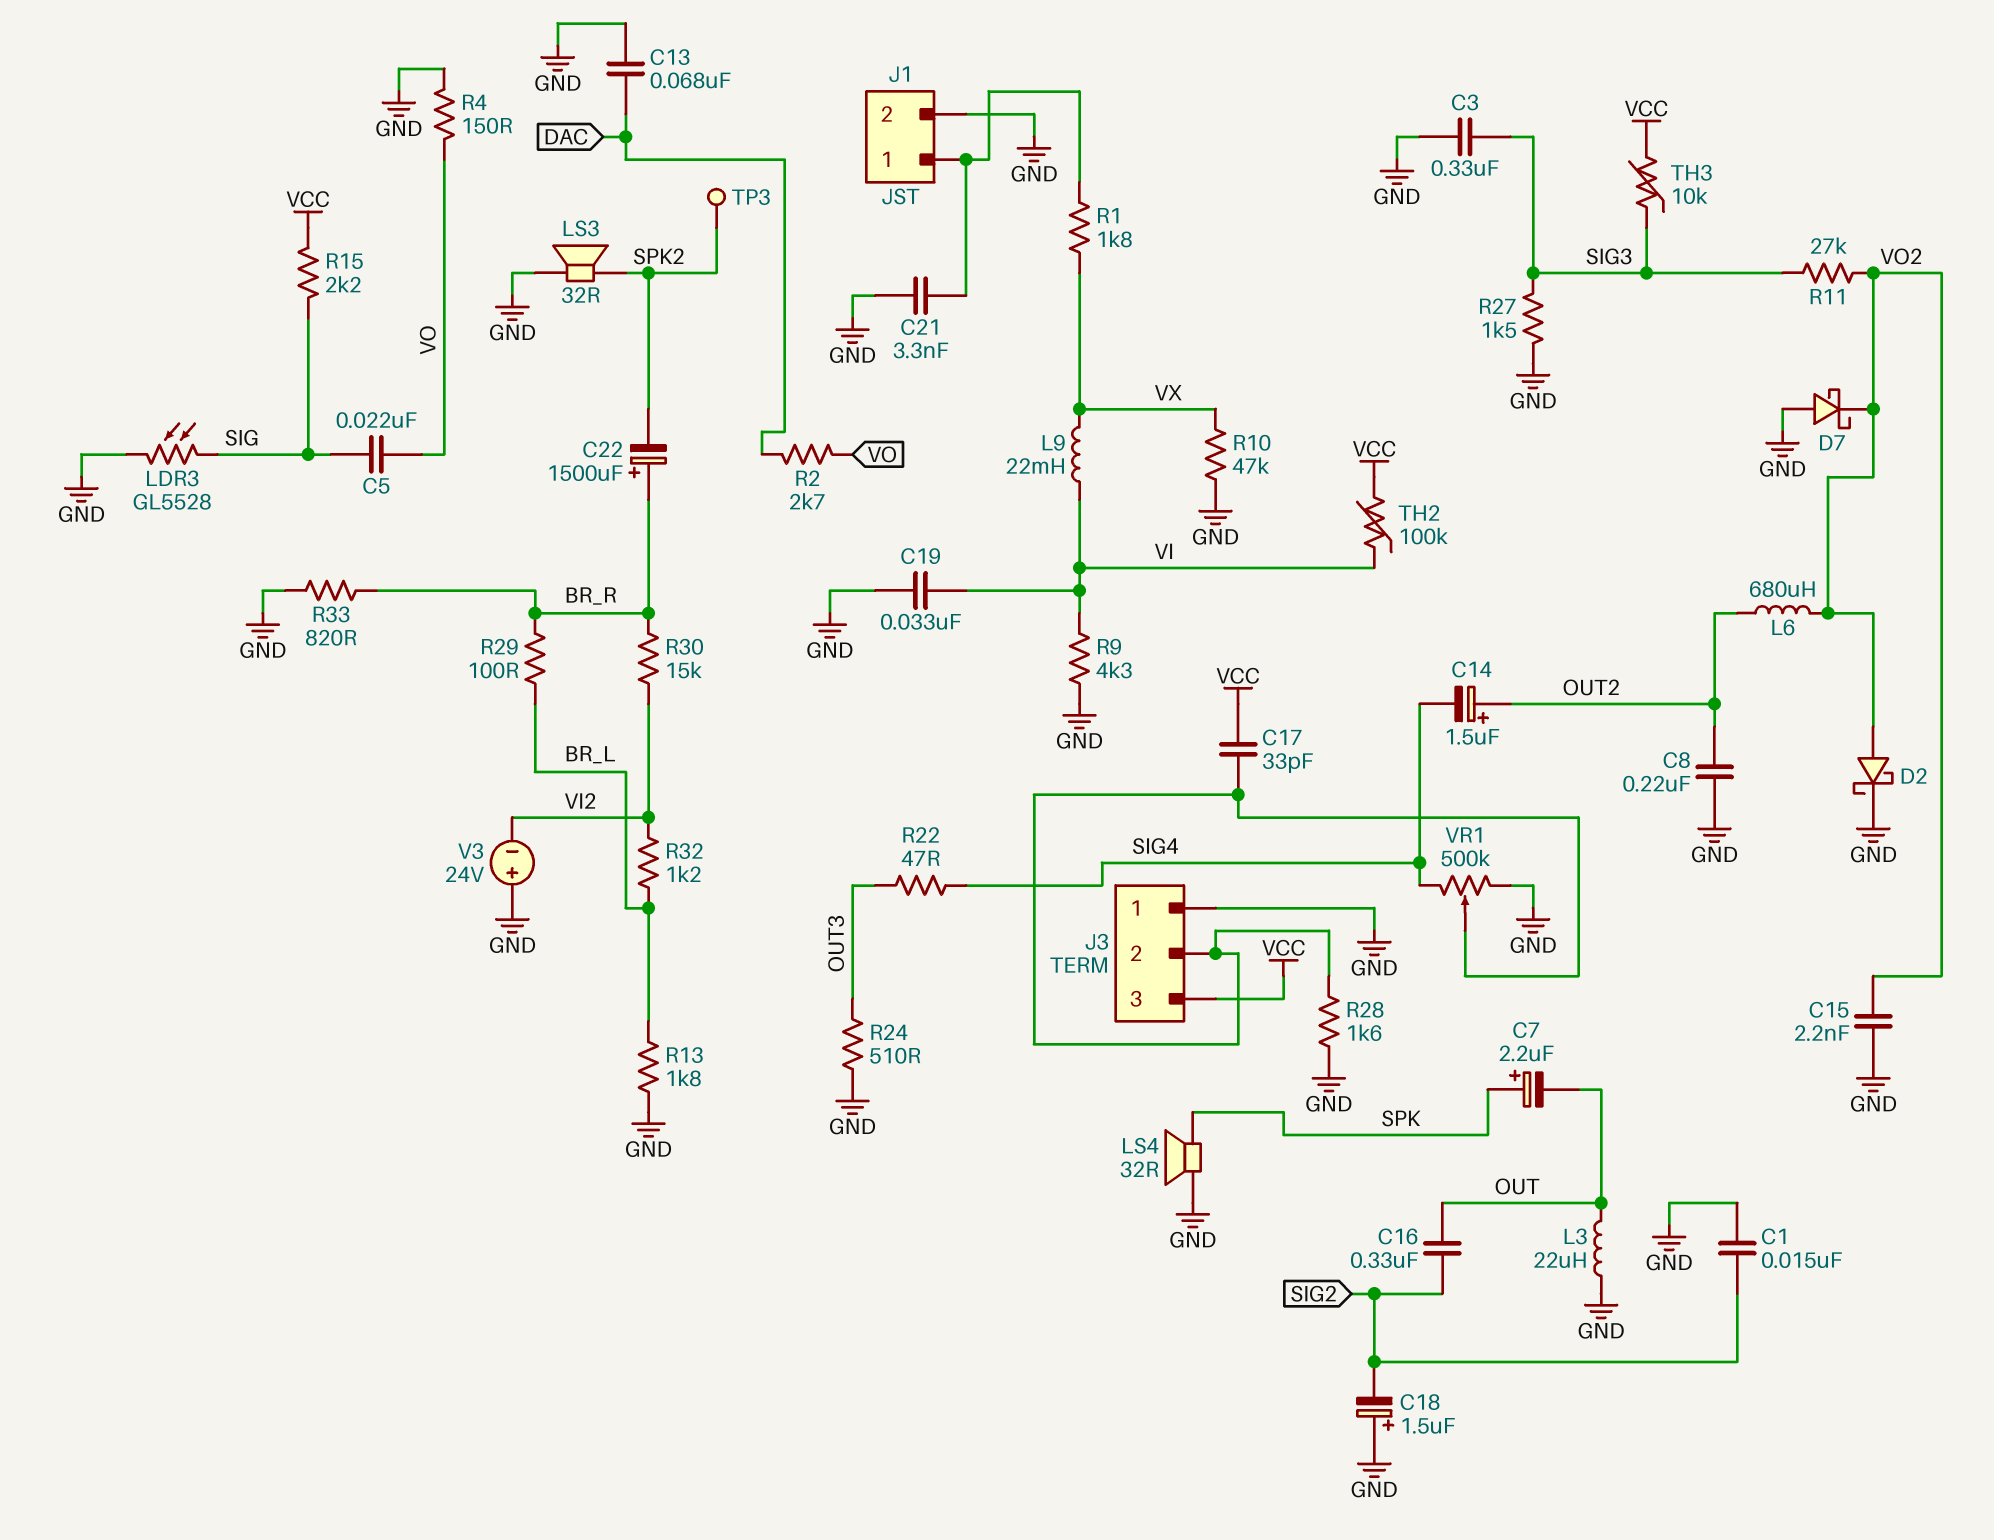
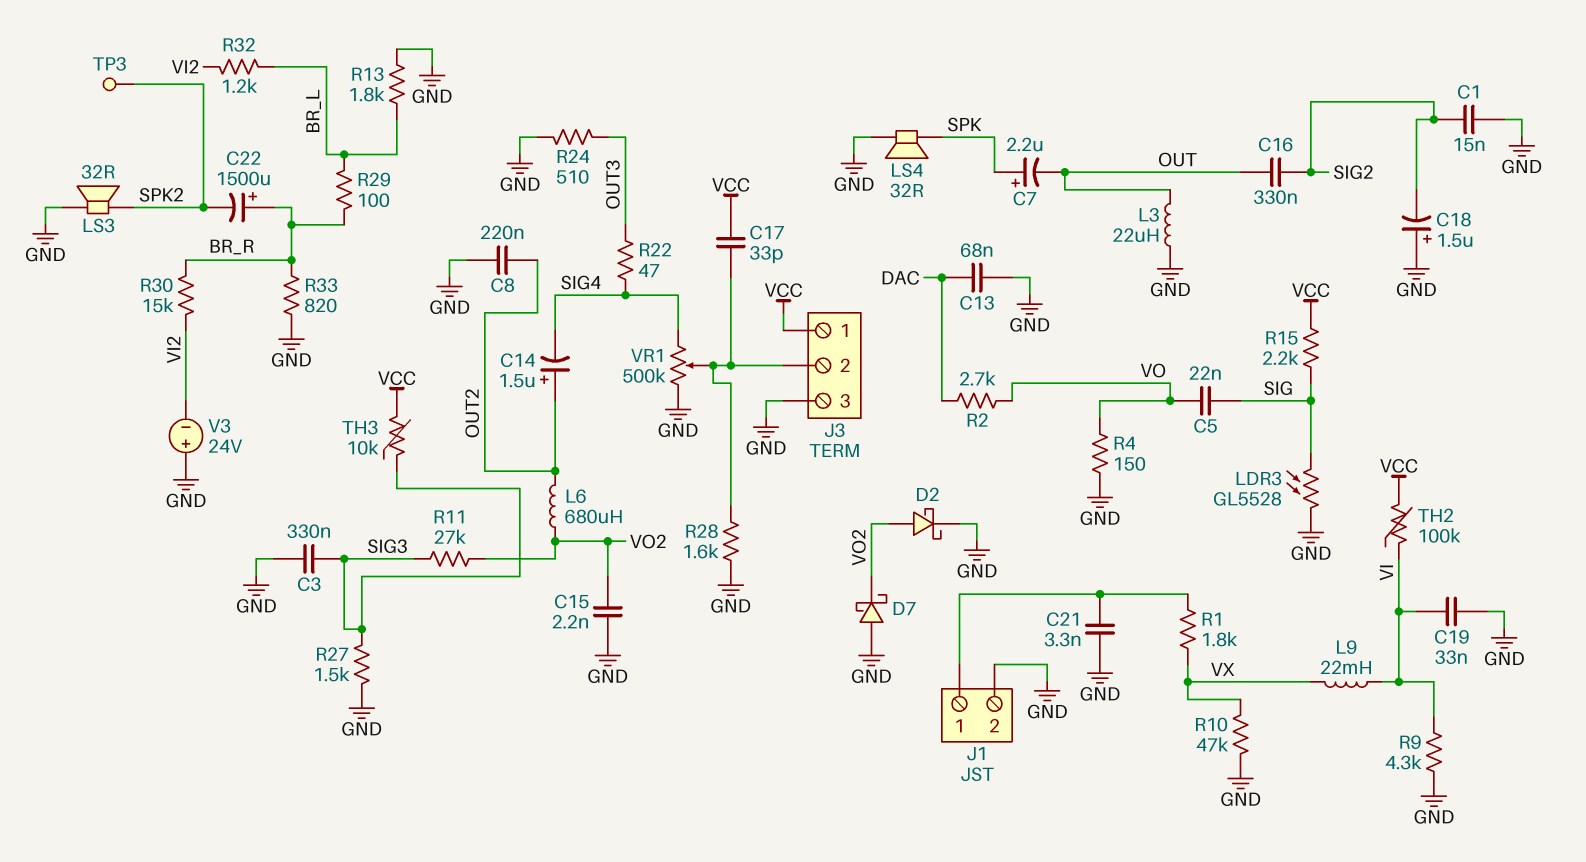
J3 pin 1: GND -> VCC
J3 pin 3: VCC -> GND

